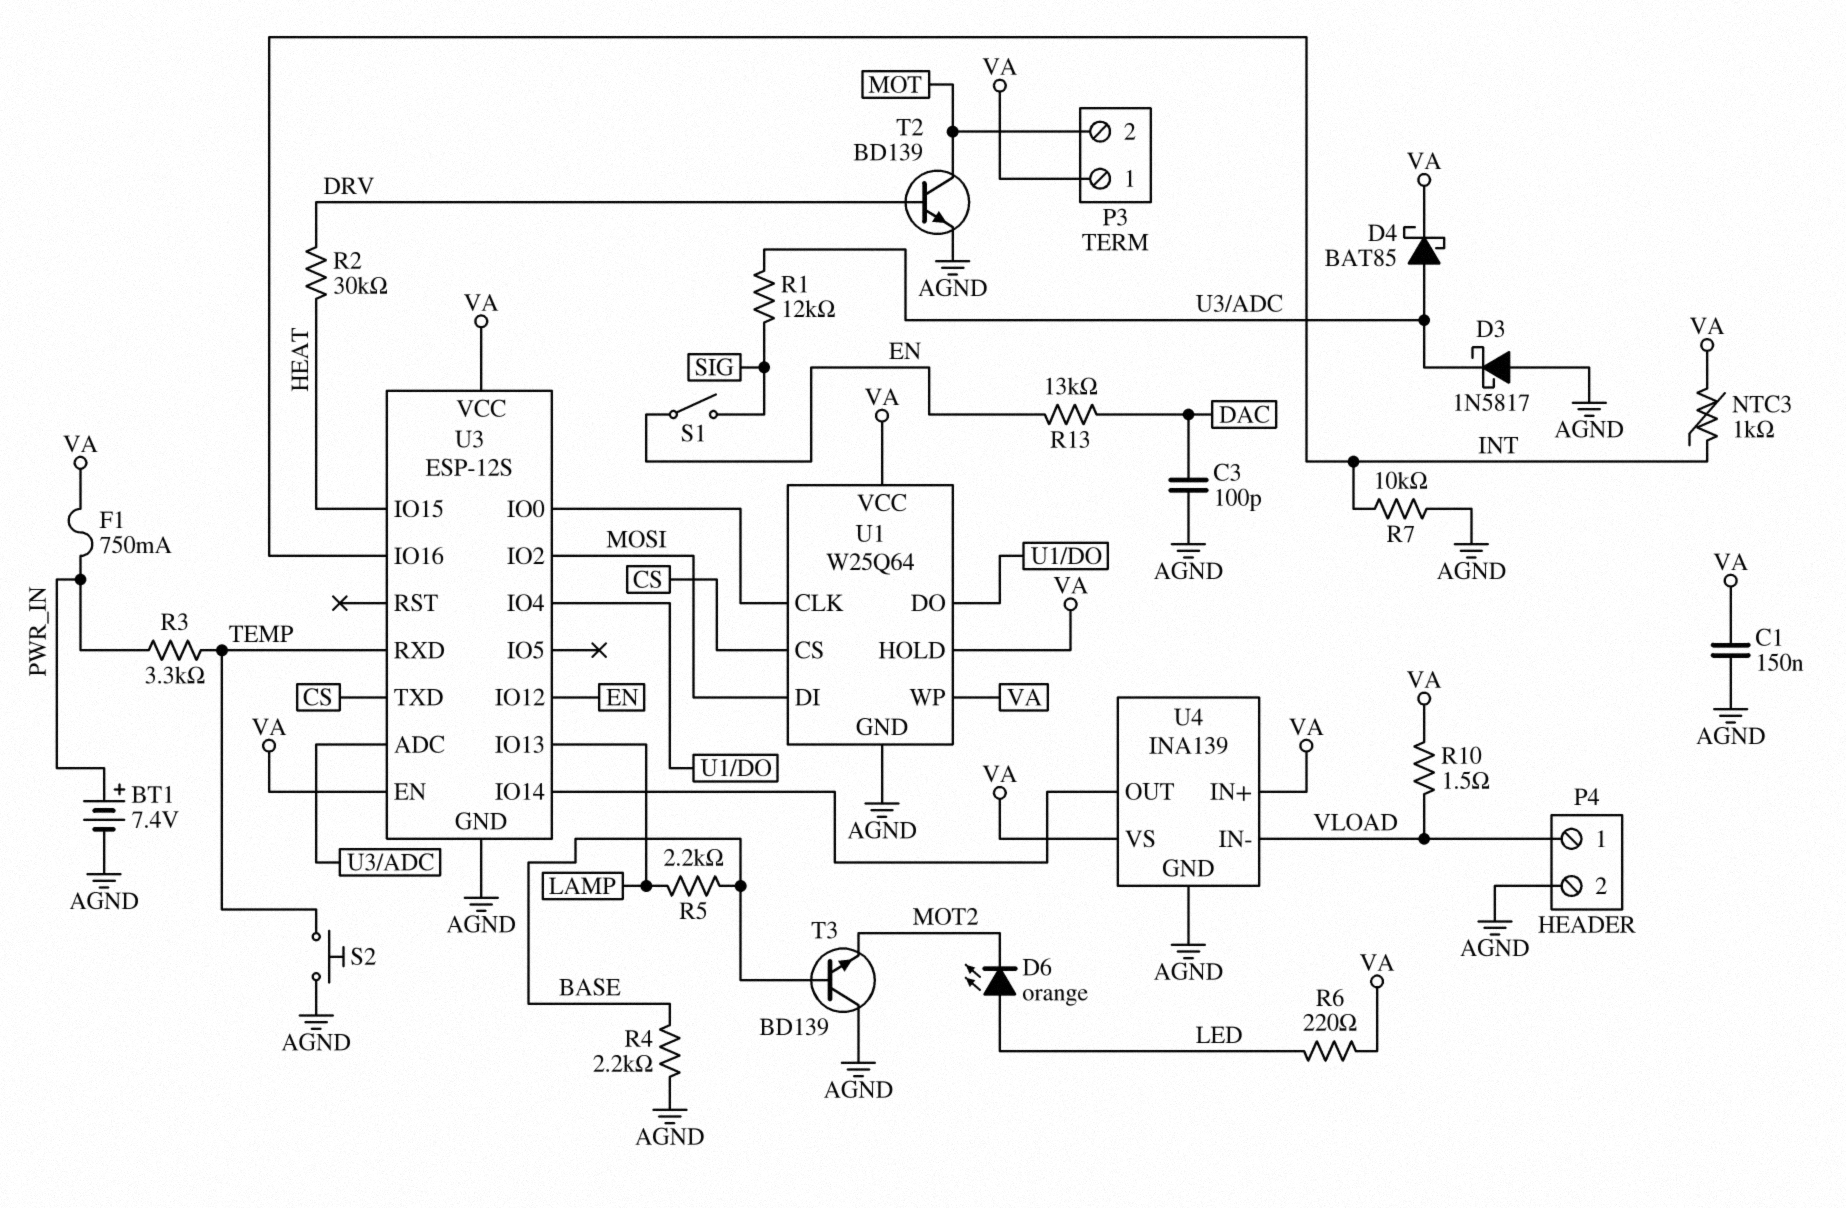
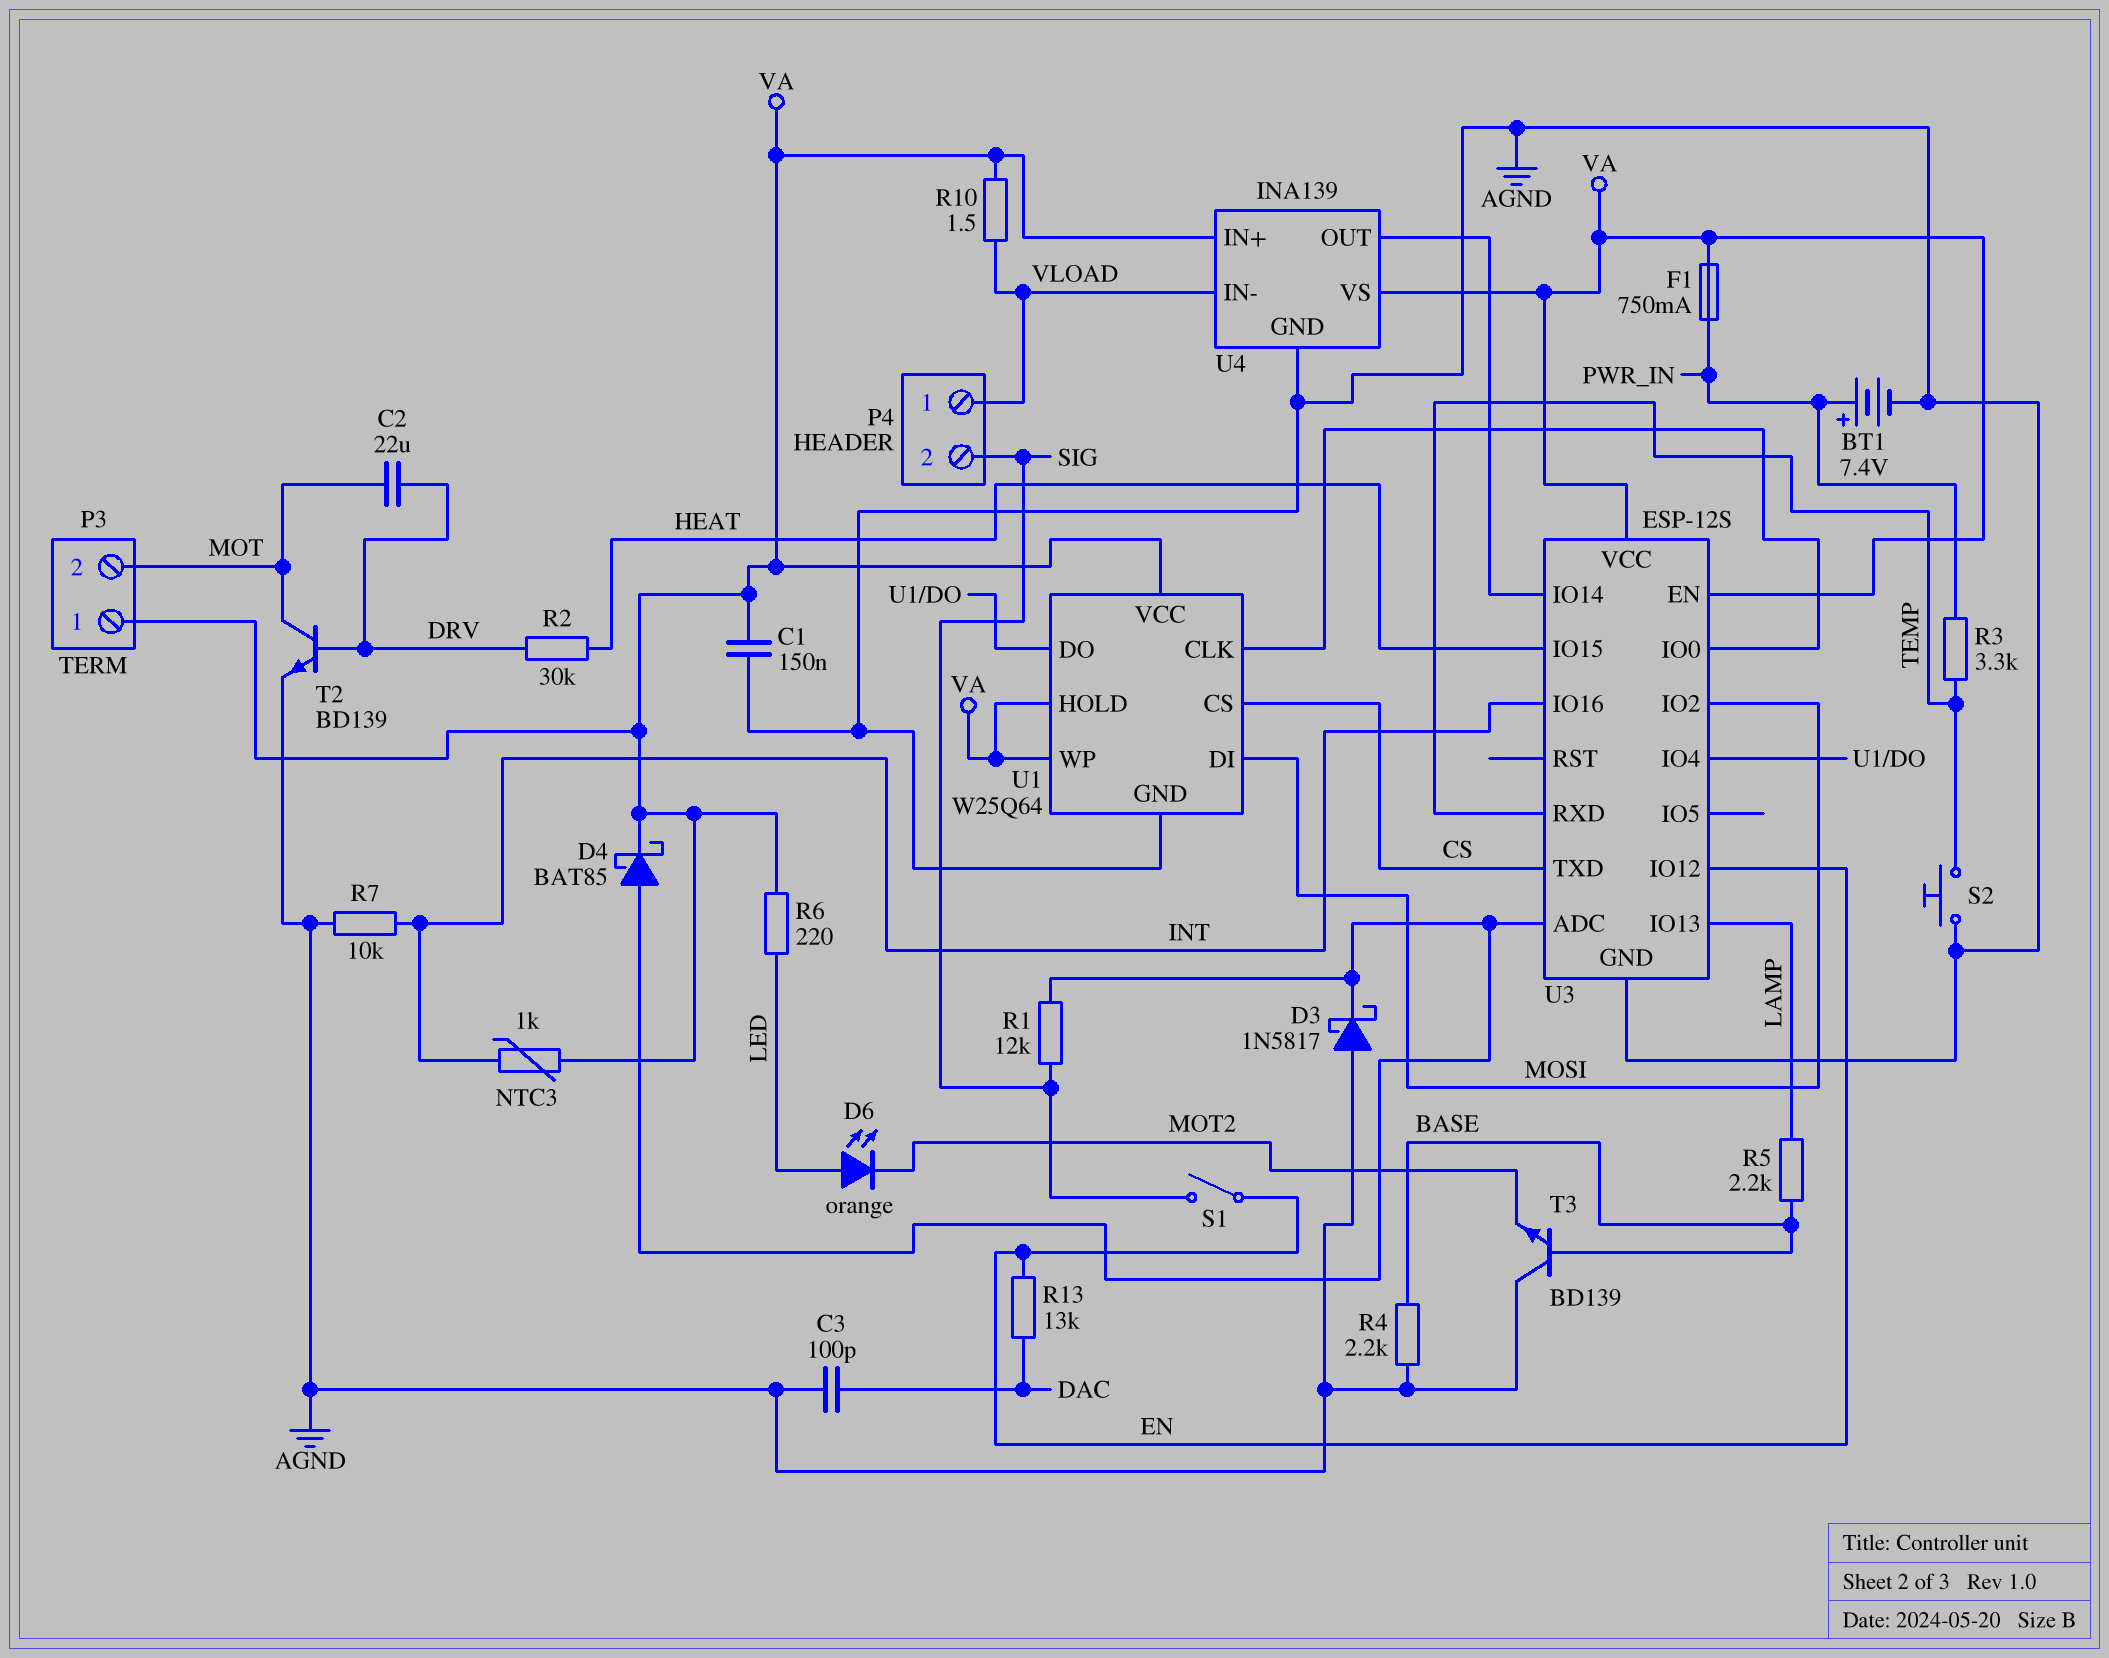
C2: none -> 22uF (DRV, MOT)
P4 pin 2: AGND -> SIG

